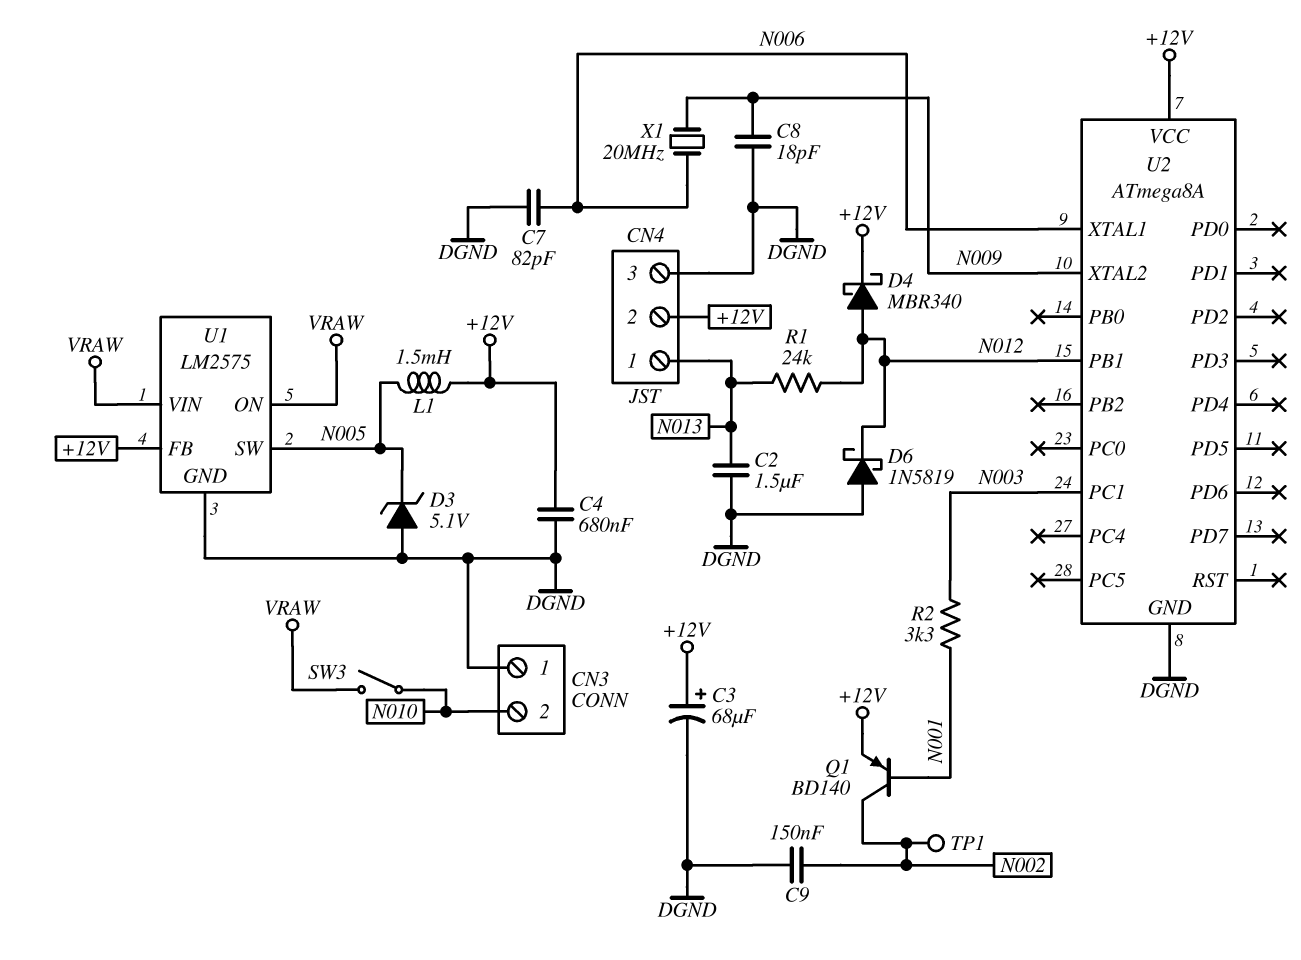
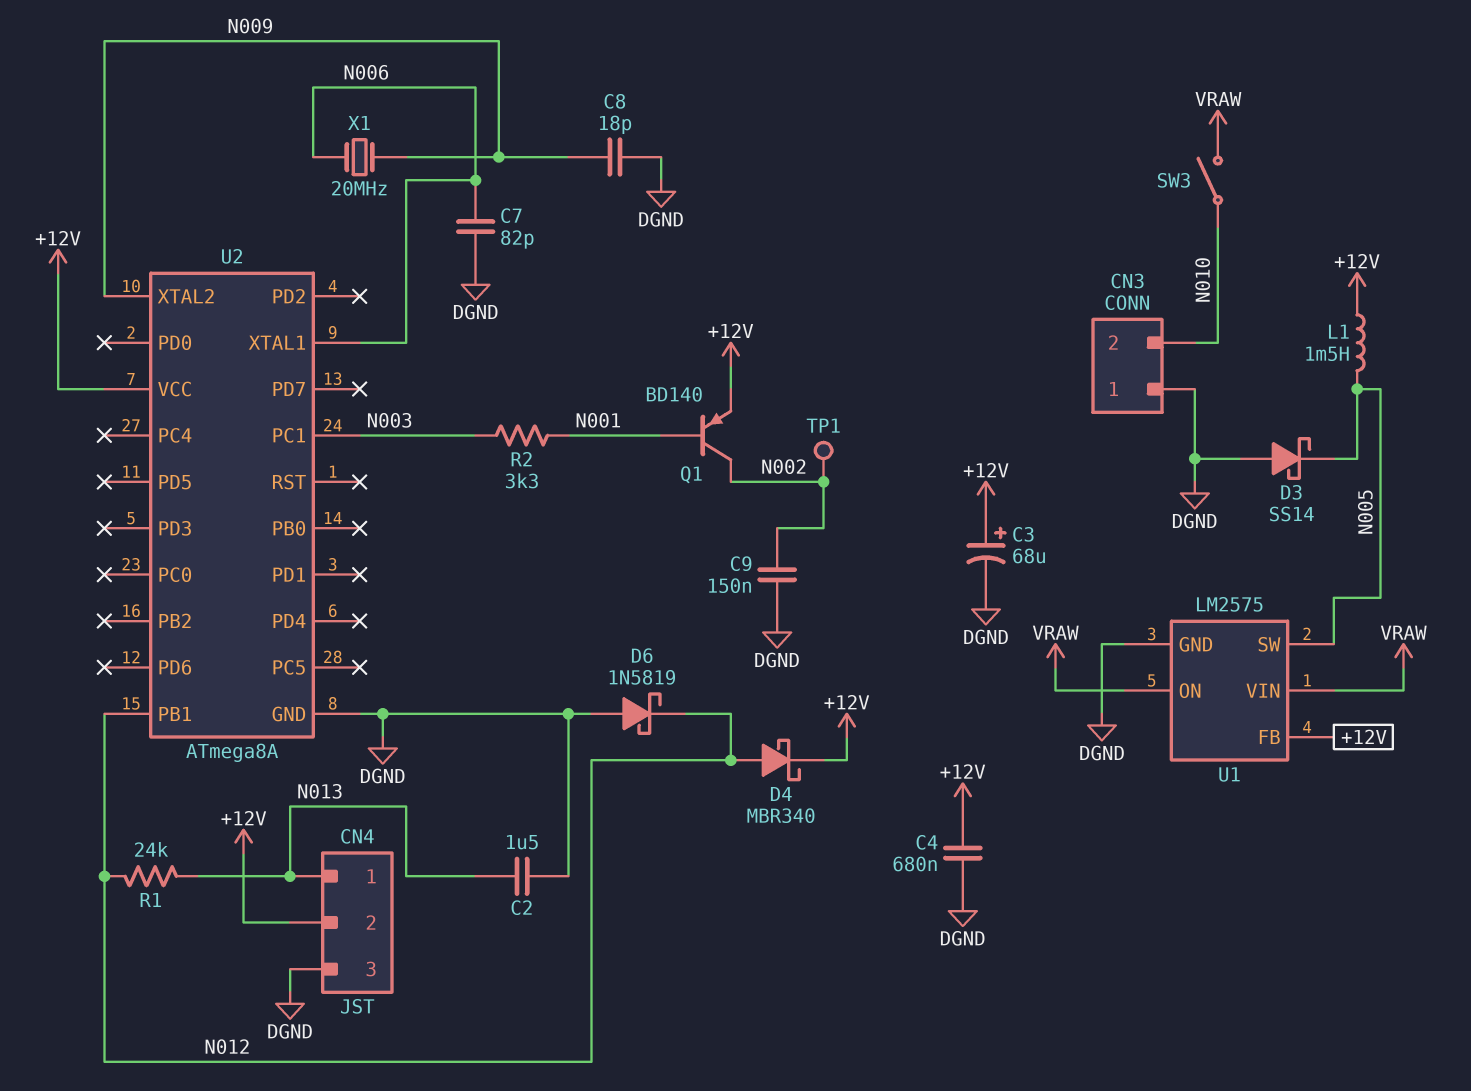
D3: zener 5.1V (A DGND, K N005) -> schottky SS14 (A DGND, K N005)

